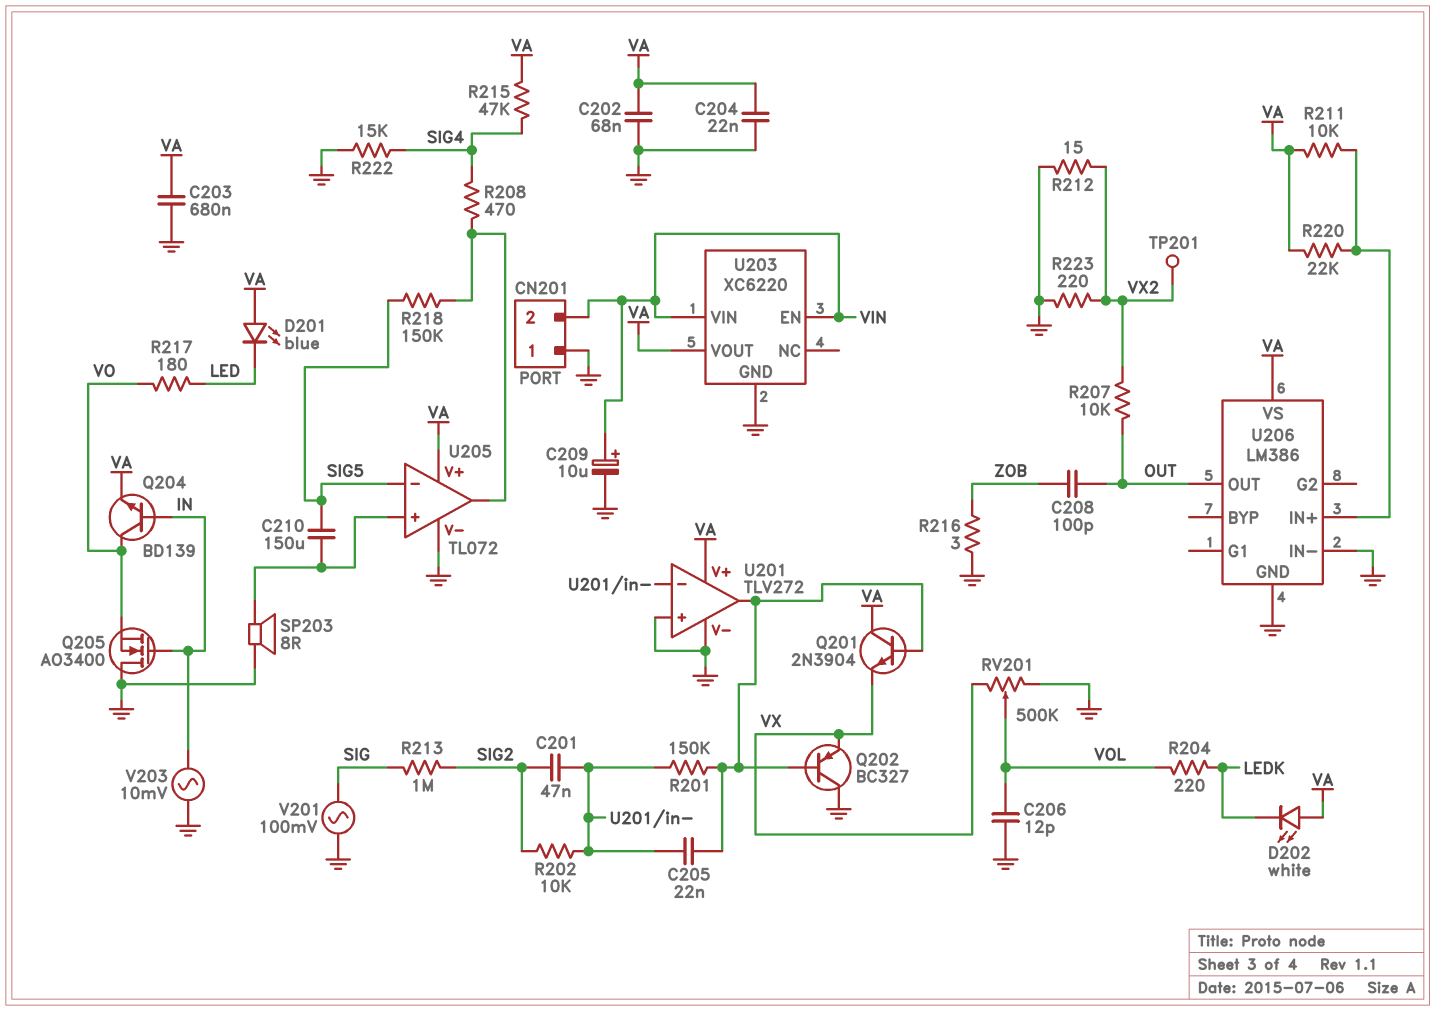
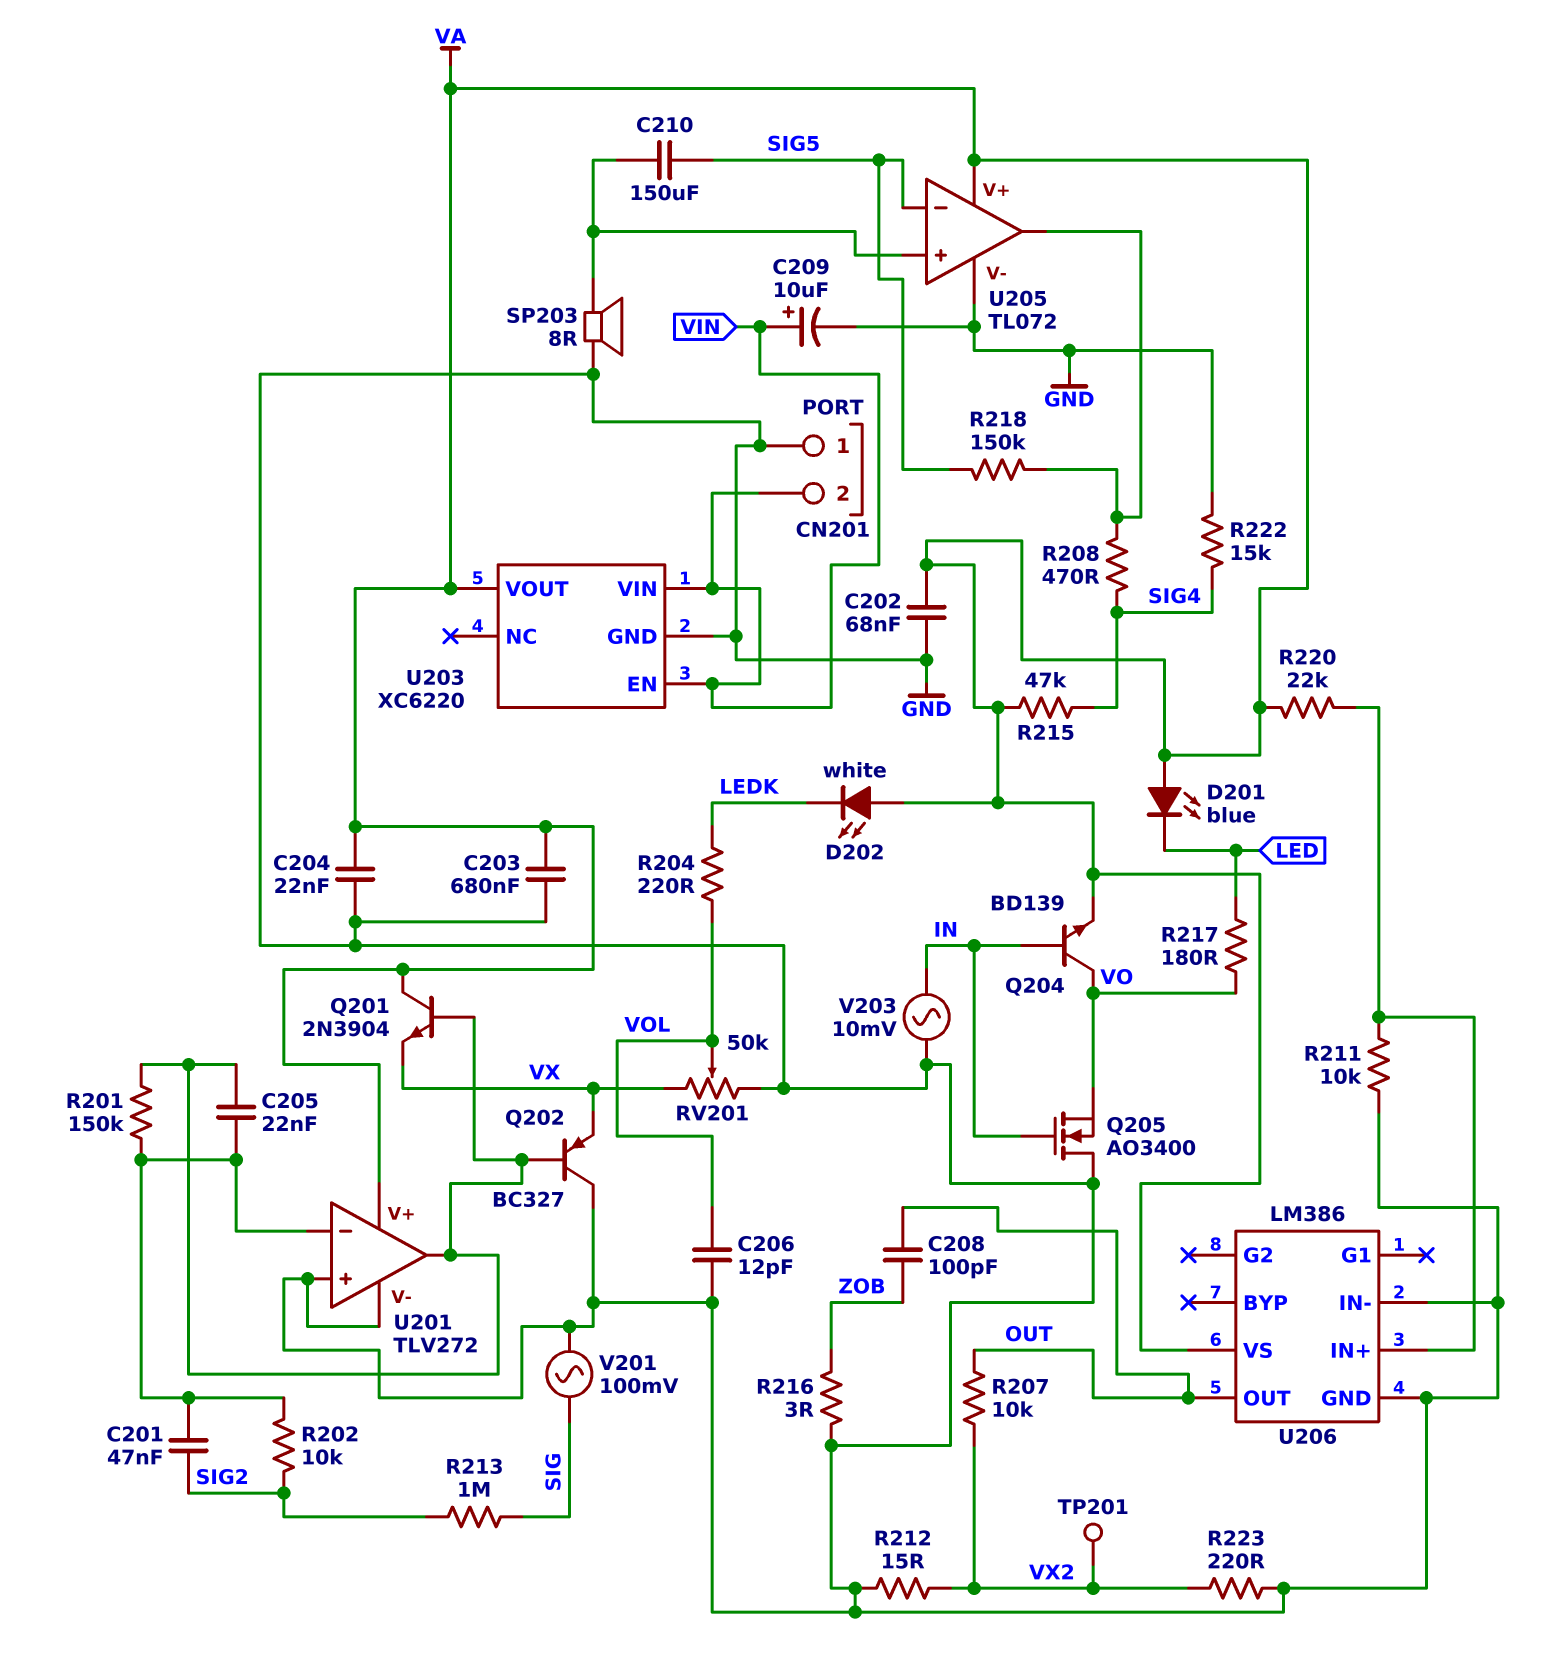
R211: 10k (U206/IN+, VA) -> 10k (GND, U206/IN+)
RV201: 500k (GND, VX, wiper VOL) -> 50k (GND, VX, wiper VOL)

